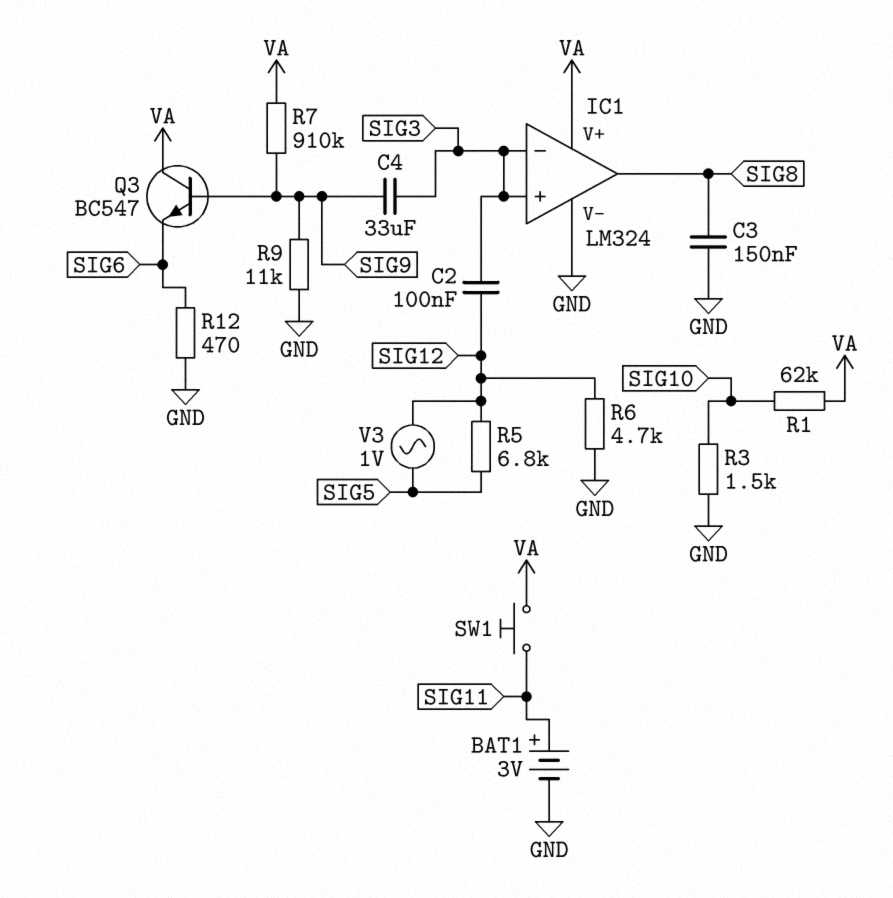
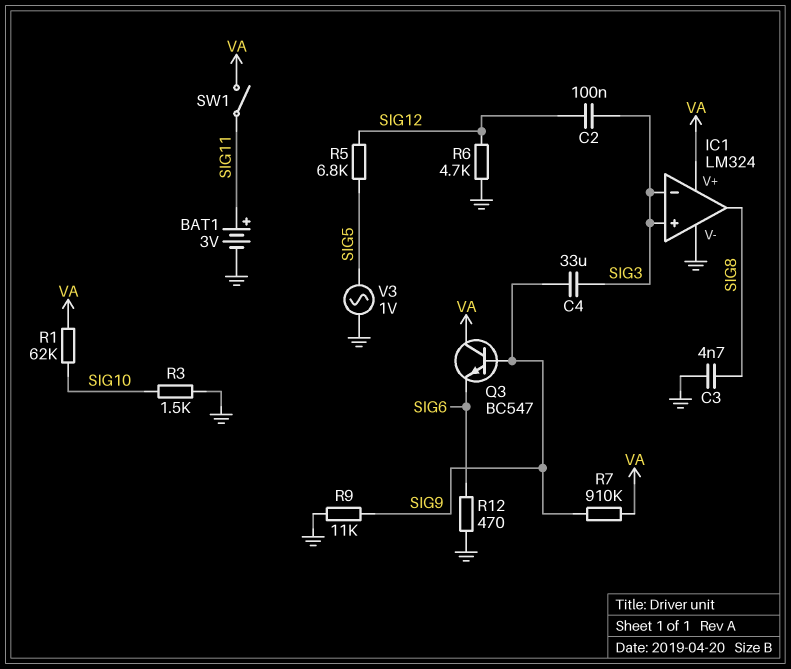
C3: 150nF (GND, SIG8) -> 4.7nF (GND, SIG8)
SW1: button (SIG11, VA) -> switch (SIG11, VA)
V3: AC 1V (SIG5, SIG12) -> AC 1V (GND, SIG5)

